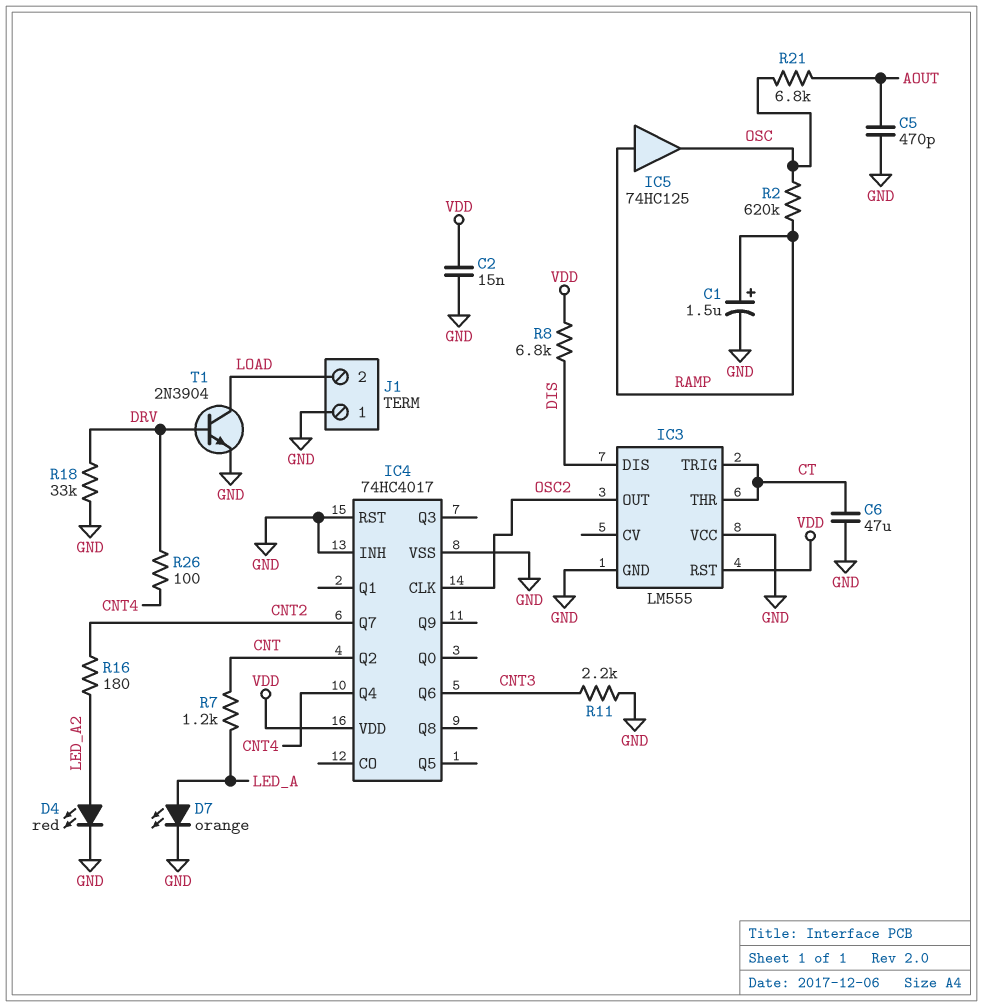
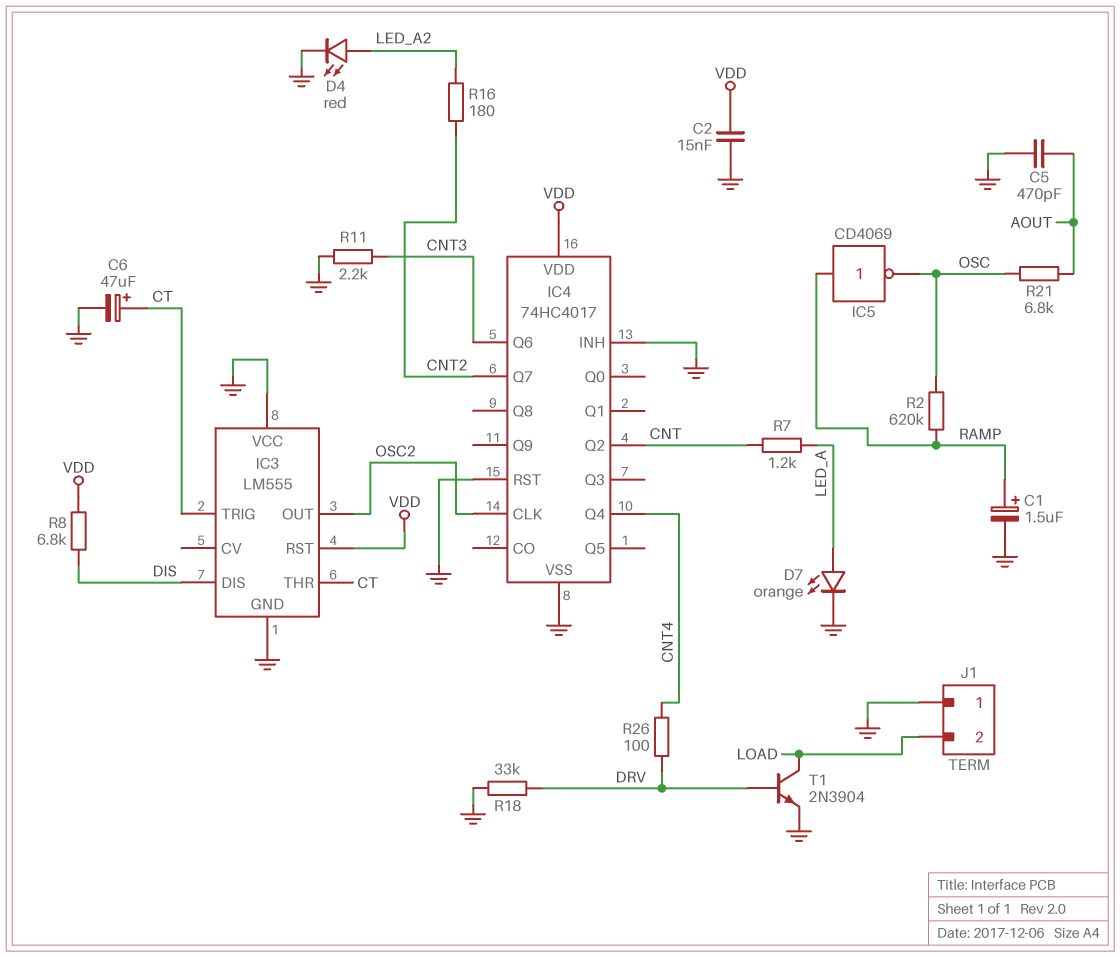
C6: 47uF (CT, GND) -> 47uF (plus CT, minus GND)
IC5: buffer 74HC125 (in RAMP, out OSC) -> NOT CD4069 (in RAMP, out OSC)

